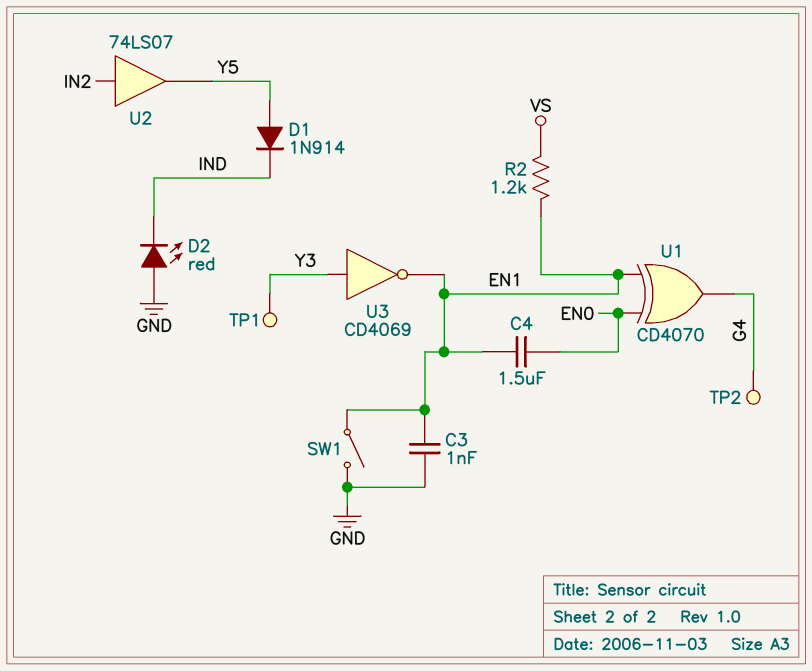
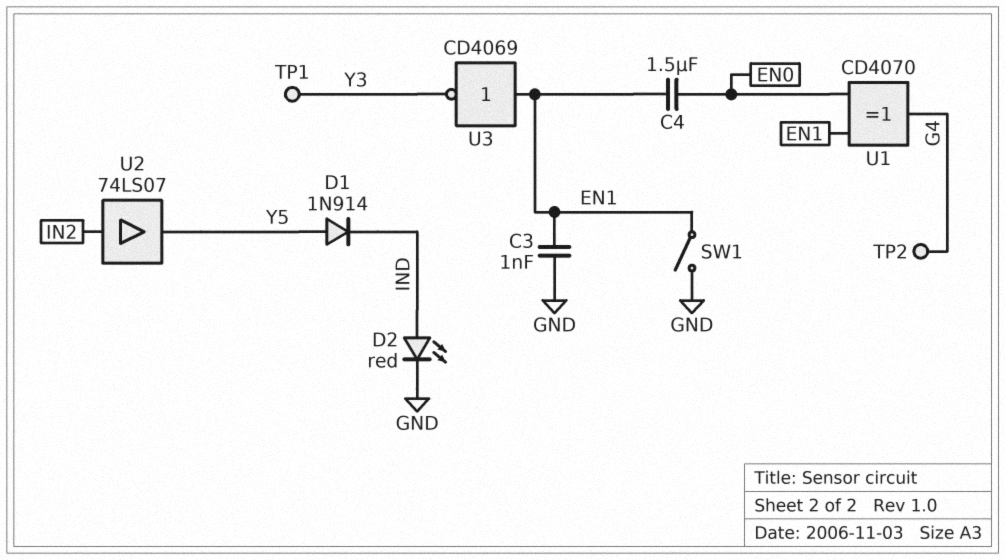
D2: LED red (A GND, K IND) -> LED red (A IND, K GND)
R2: 1.2k (EN1, VS) -> none
U3: NOT CD4069 (in Y3, out EN1) -> NOT CD4069 (in EN1, out Y3)

